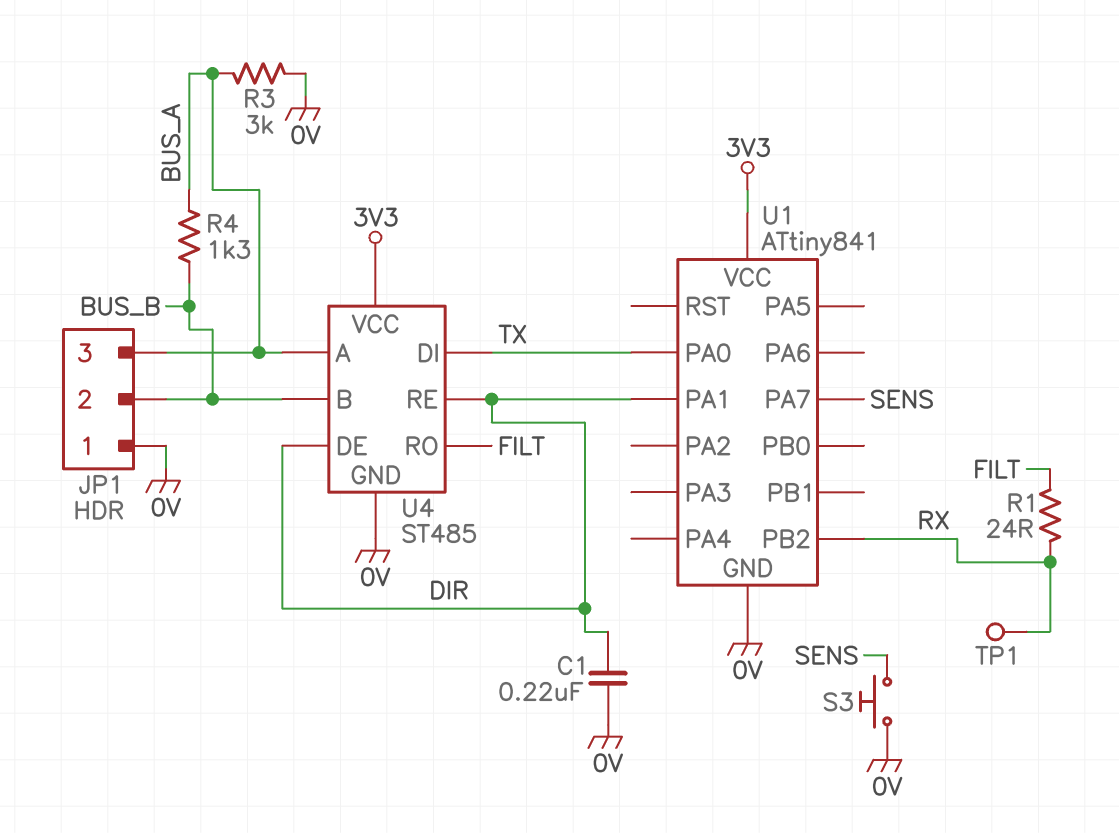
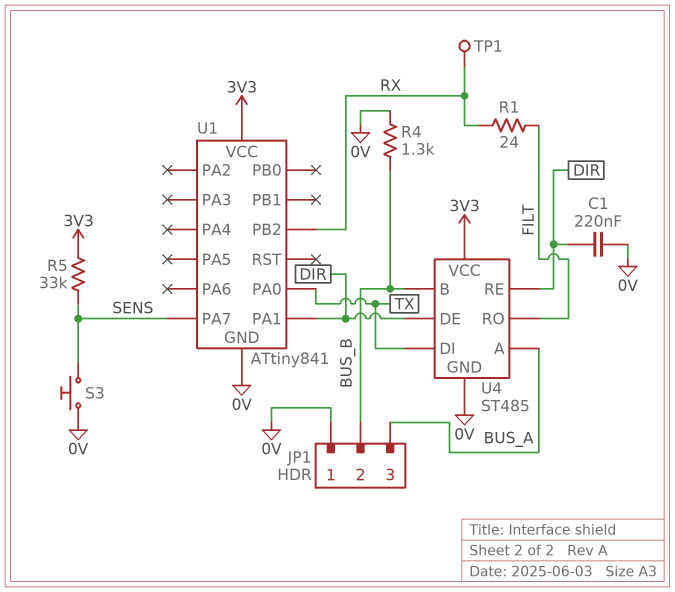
R3: 3k (0V, BUS_A) -> none
R4: 1.3k (BUS_A, BUS_B) -> 1.3k (0V, BUS_B)
R5: none -> 33k (3V3, SENS)

